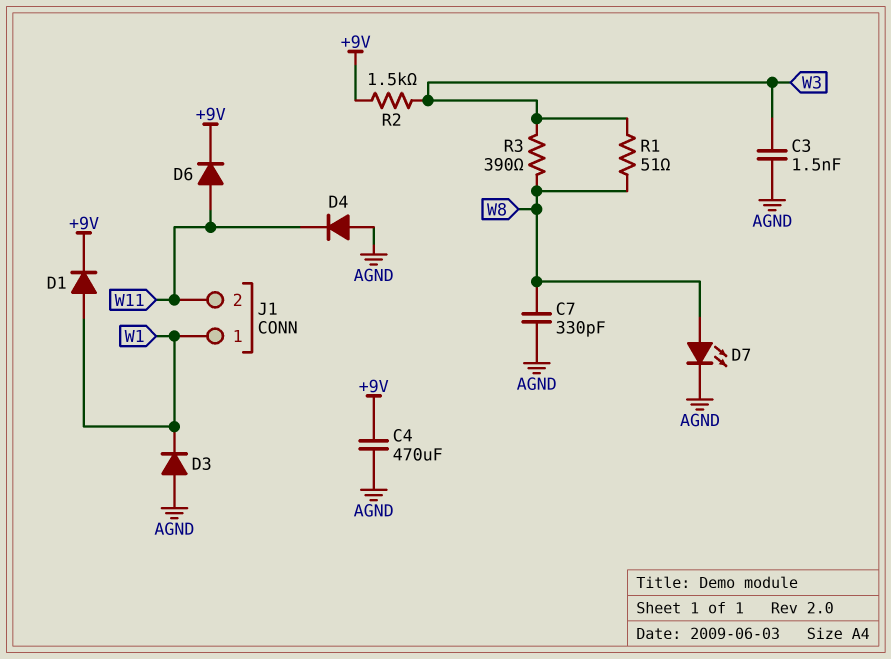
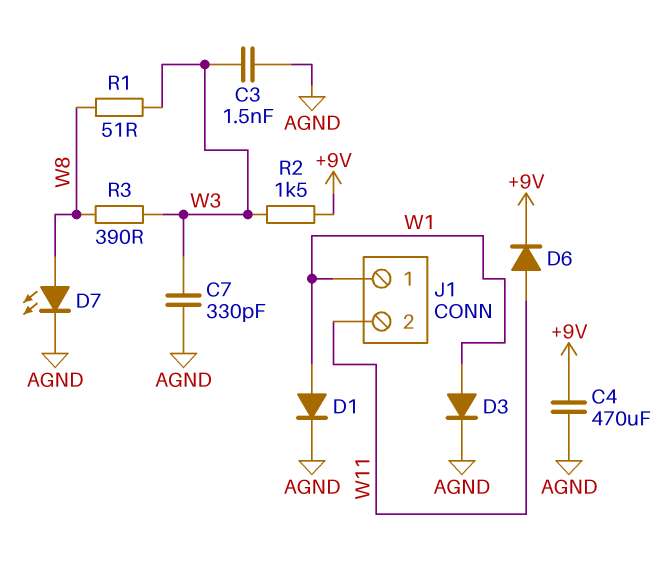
C7: 330pF (AGND, W8) -> 330pF (AGND, W3)
D1: diode (A W1, K +9V) -> diode (A W1, K AGND)
D3: diode (A AGND, K W1) -> diode (A W1, K AGND)
D4: diode (A AGND, K W11) -> none

